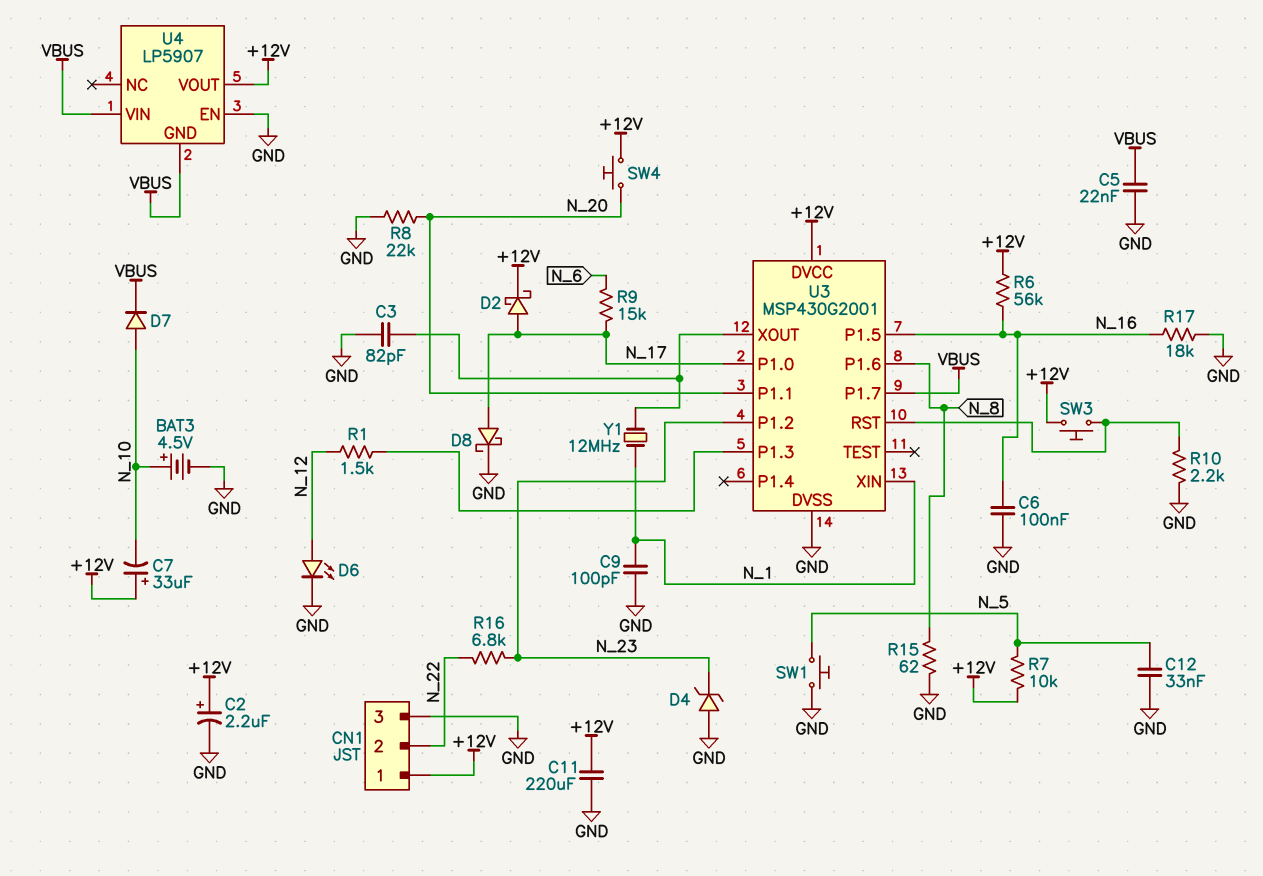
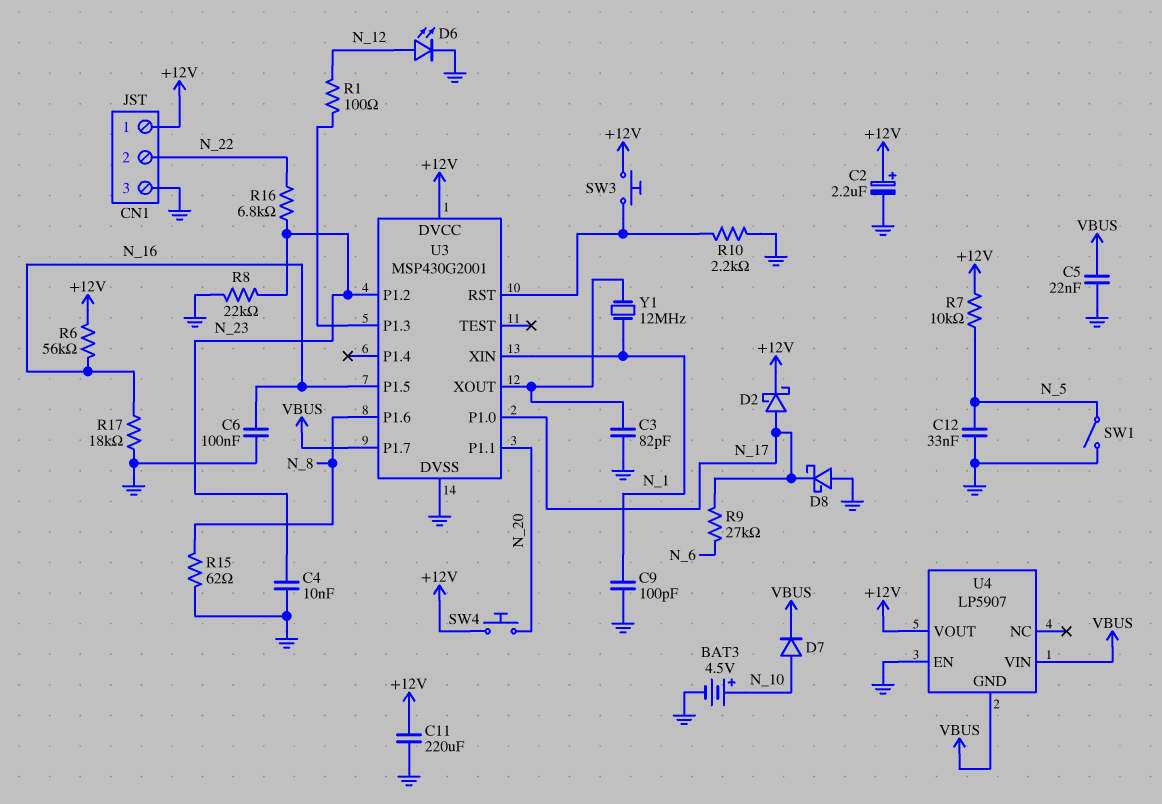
C4: none -> 10nF (GND, N_23)
C7: 33uF (plus +12V, minus N_10) -> none
D4: zener (A GND, K N_23) -> none
D8: schottky (A N_17, K GND) -> schottky (A GND, K N_17)
R1: 1.5k (N_12, U3/P1.3) -> 100 (N_12, U3/P1.3)
R8: 22k (GND, N_20) -> 22k (GND, N_23)
R9: 15k (N_6, N_17) -> 27k (N_6, N_17)
SW1: button (GND, N_5) -> switch (GND, N_5)

